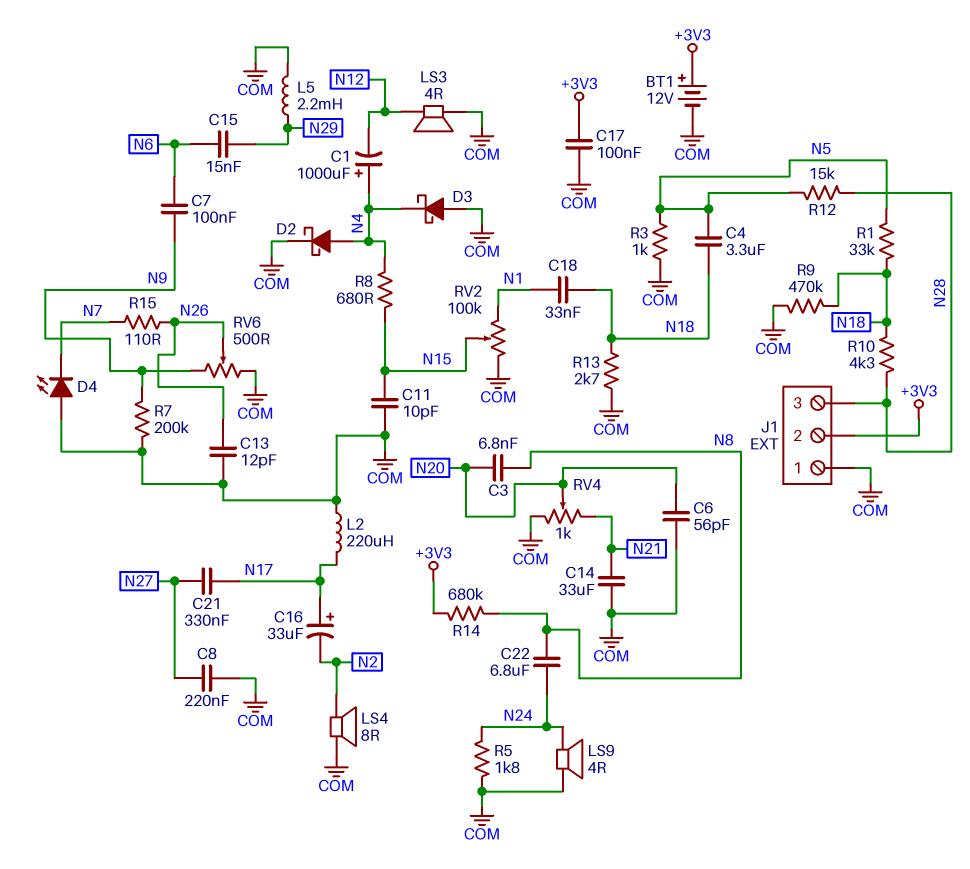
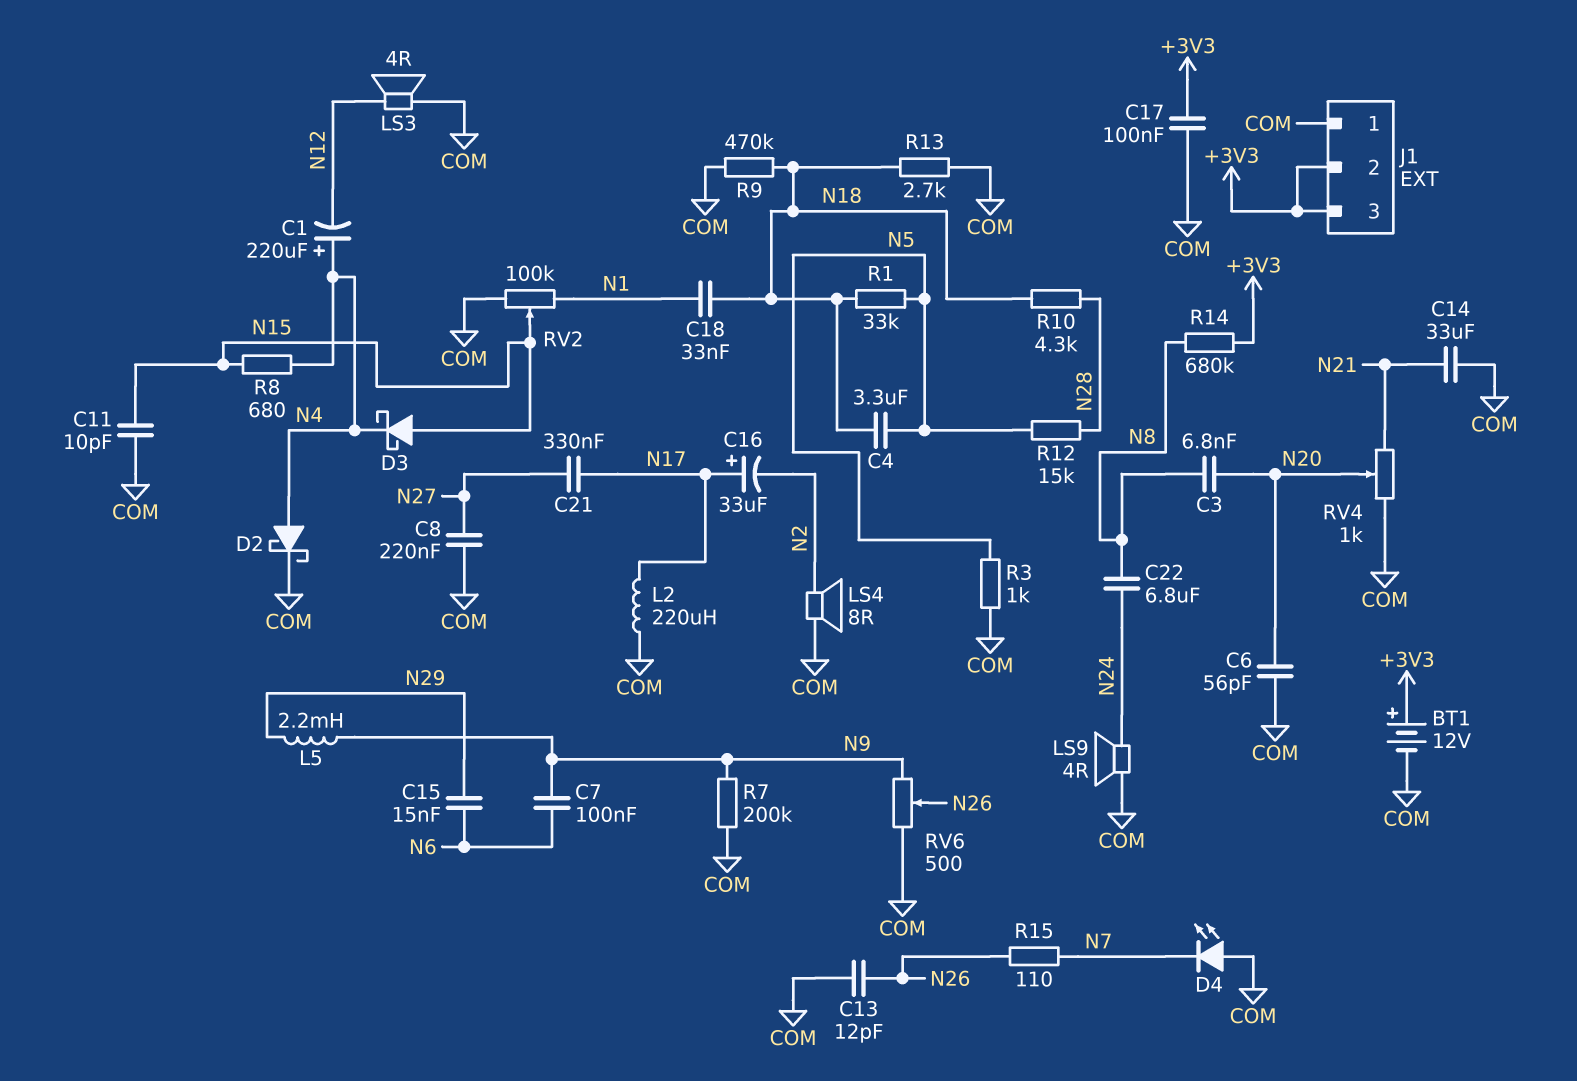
C1: 1000uF (plus N4, minus N12) -> 220uF (plus N4, minus N12)
D3: schottky (A COM, K N4) -> schottky (A N15, K N4)
J1 pin 3: N28 -> +3V3
L5: 2.2mH (COM, N29) -> 2.2mH (N9, N29)
R5: 1.8k (COM, N24) -> none

